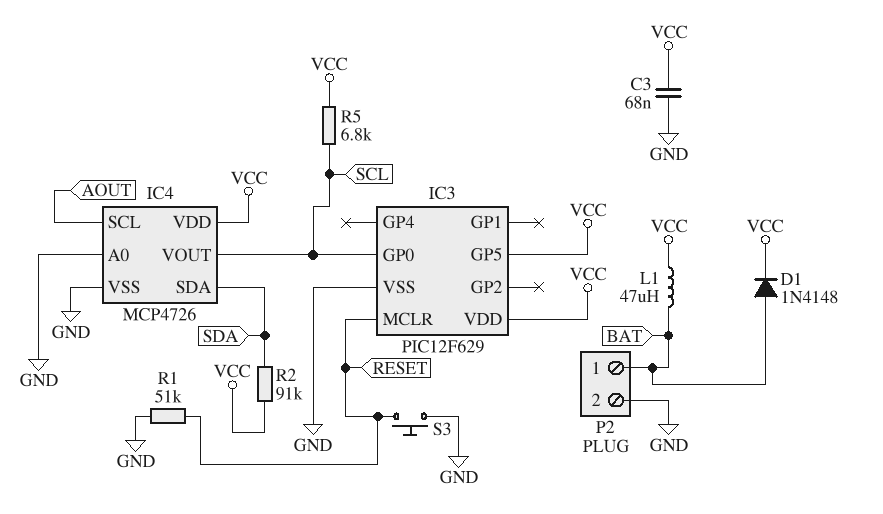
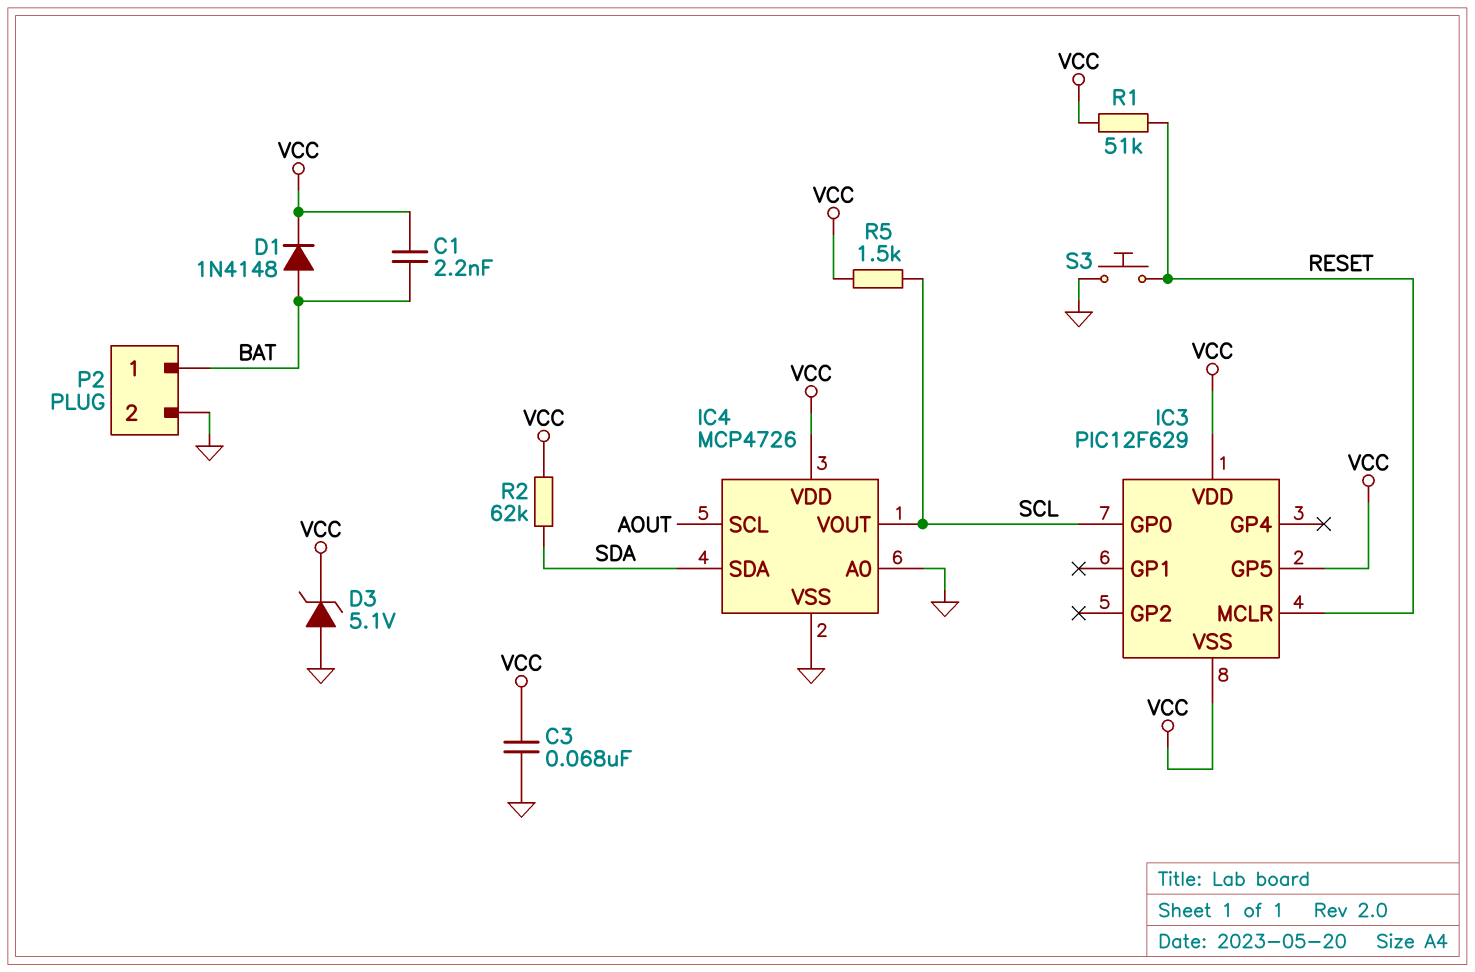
C1: none -> 2.2nF (BAT, VCC)
D3: none -> zener 5.1V (A GND, K VCC)
IC3 pin VSS: GND -> VCC
L1: 47uH (BAT, VCC) -> none
R1: 51k (GND, RESET) -> 51k (RESET, VCC)
R2: 91k (SDA, VCC) -> 62k (SDA, VCC)
R5: 6.8k (SCL, VCC) -> 1.5k (SCL, VCC)

